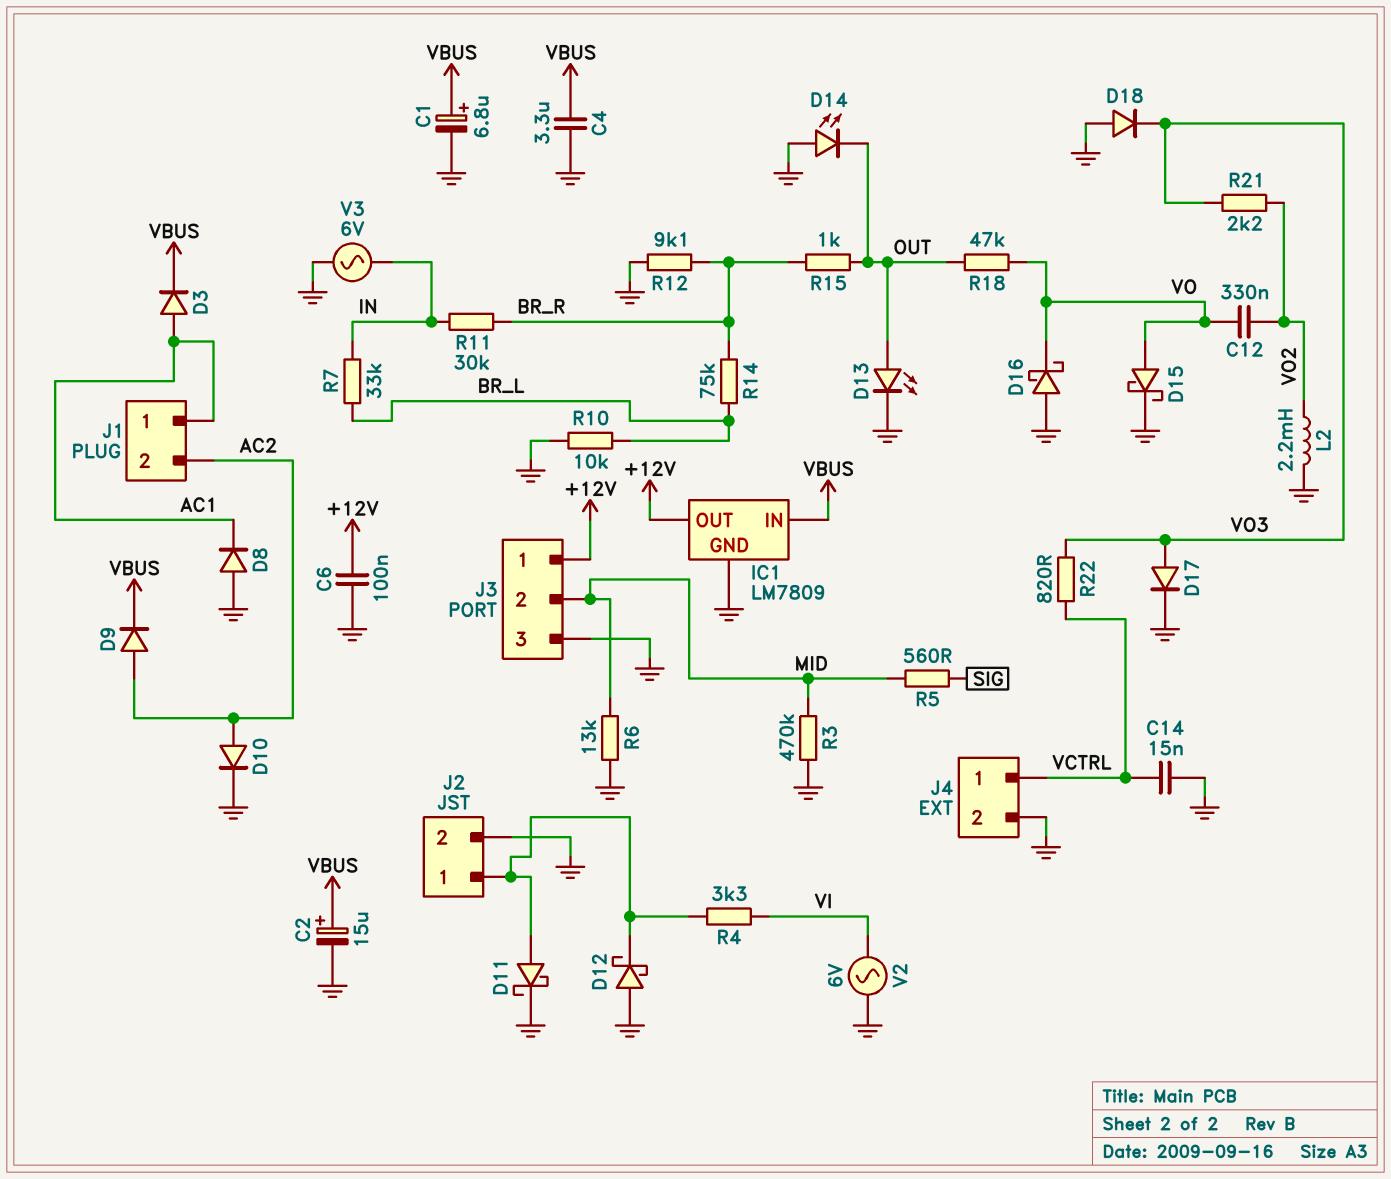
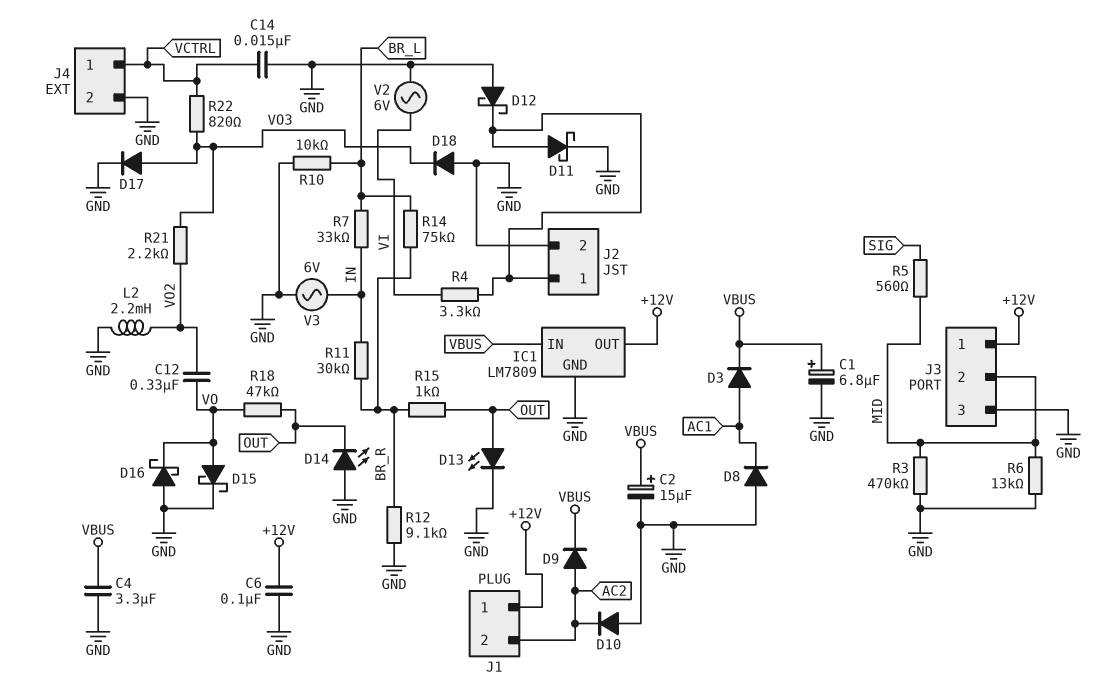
D10: diode (A AC2, K GND) -> diode (A GND, K AC2)
J1 pin 1: AC1 -> +12V

